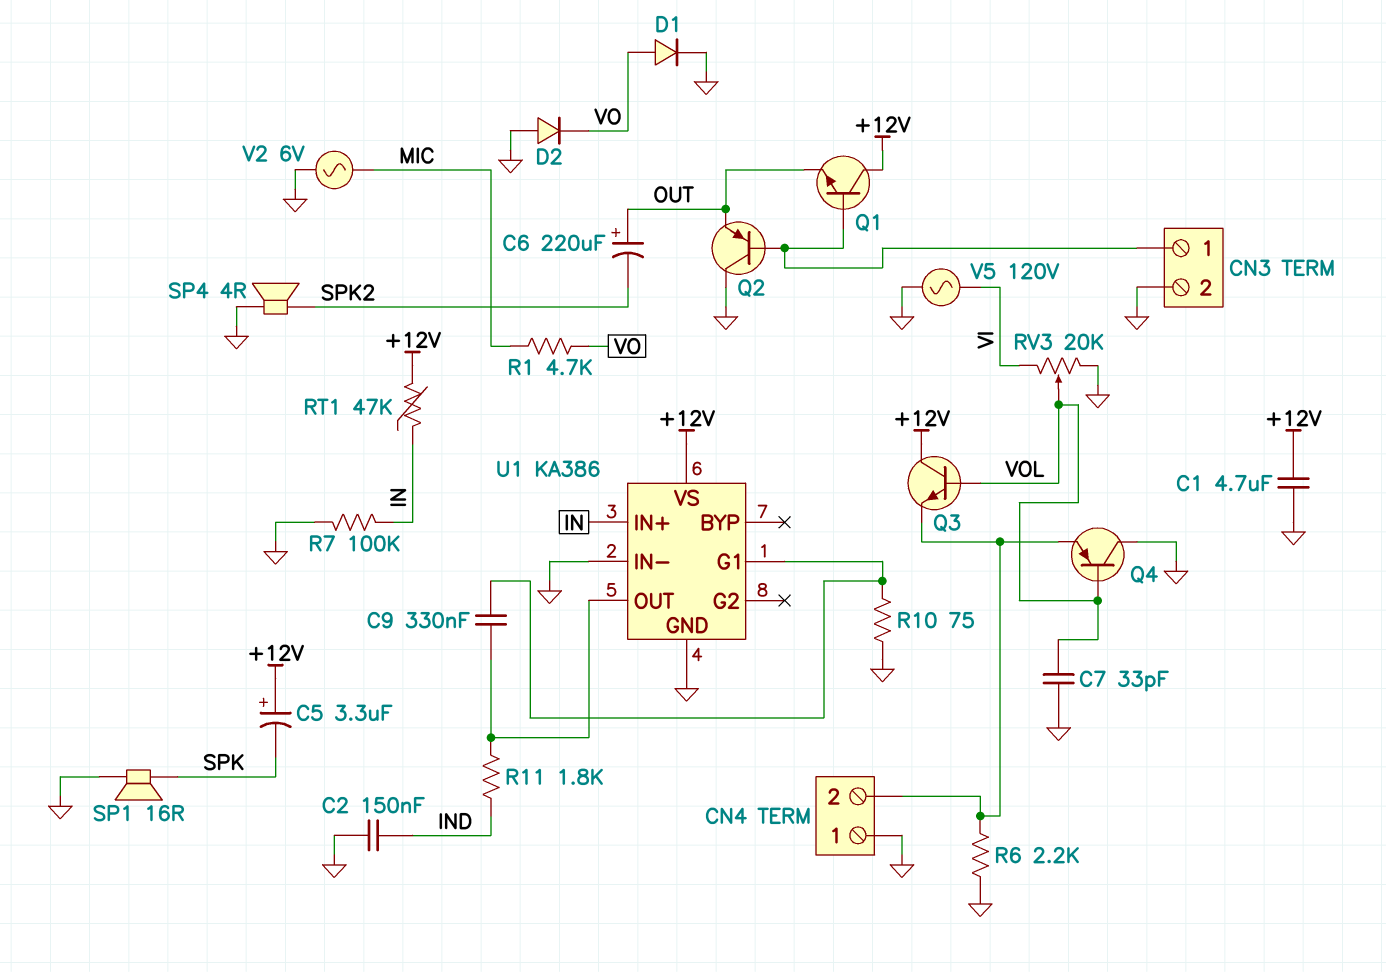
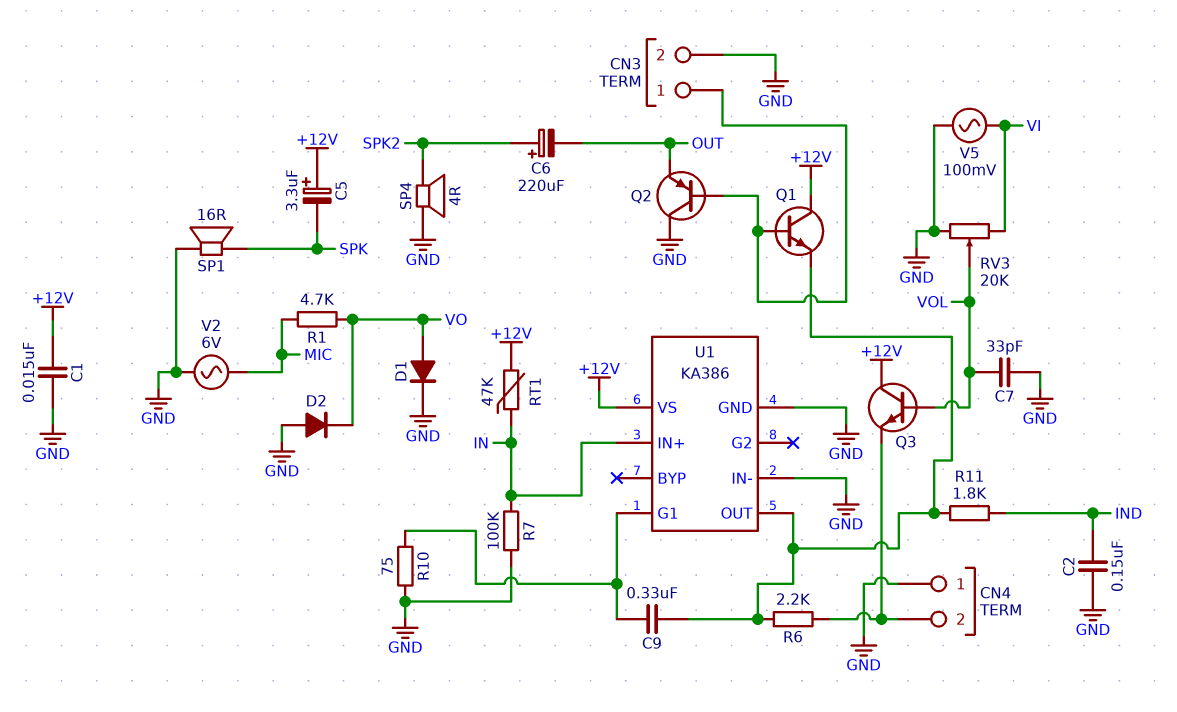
C1: 4.7uF (+12V, GND) -> 15nF (+12V, GND)
C6: 220uF (plus OUT, minus SPK2) -> 220uF (plus SPK2, minus OUT)
Q1: NPN (B CN3/1, C +12V, E OUT) -> NPN (B CN3/1, C +12V, E U1/OUT)
Q4: PNP (B VOL, C GND, E CN4/2) -> none
R6: 2.2k (CN4/2, GND) -> 2.2k (CN4/2, U1/OUT)
V5: AC 120V (GND, VI) -> AC 100mV (GND, VI)

